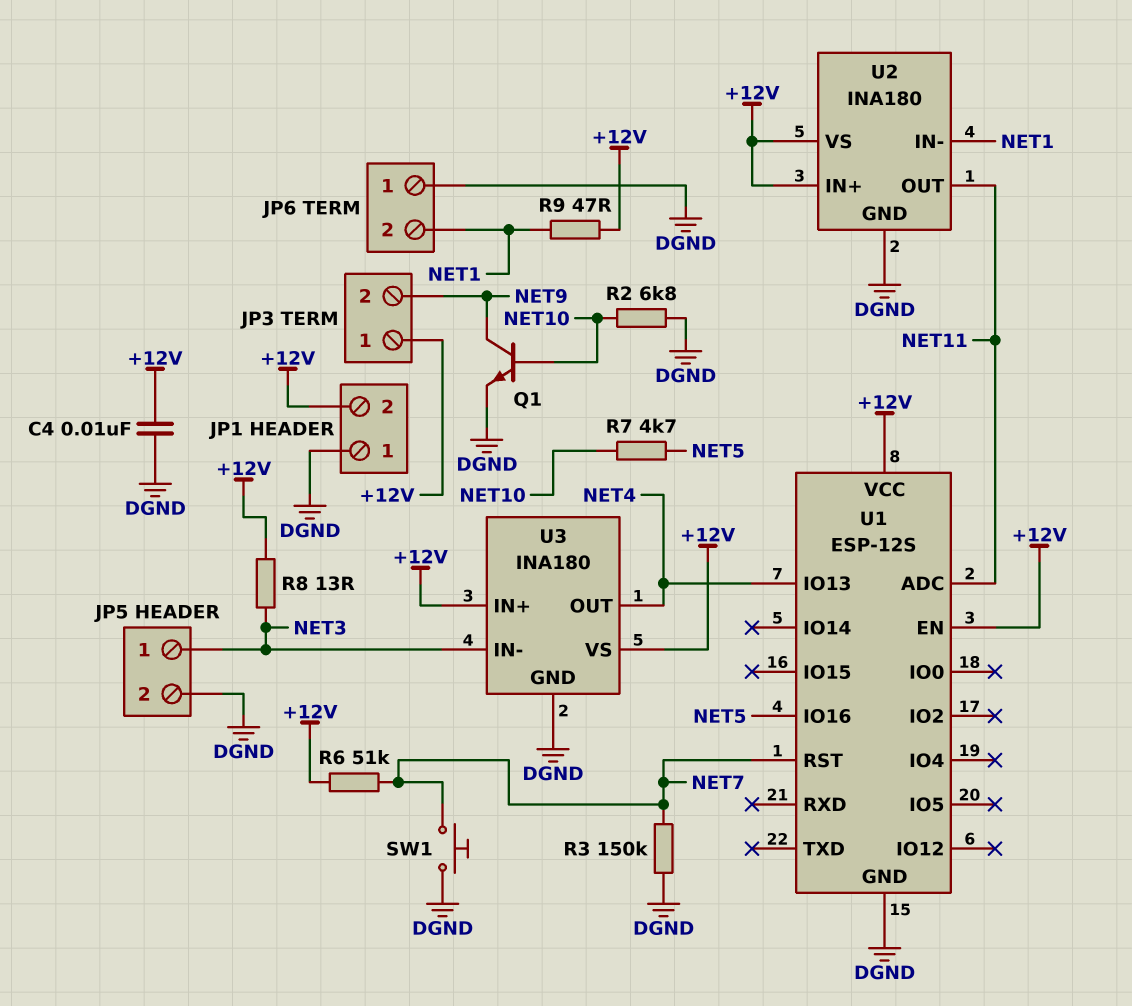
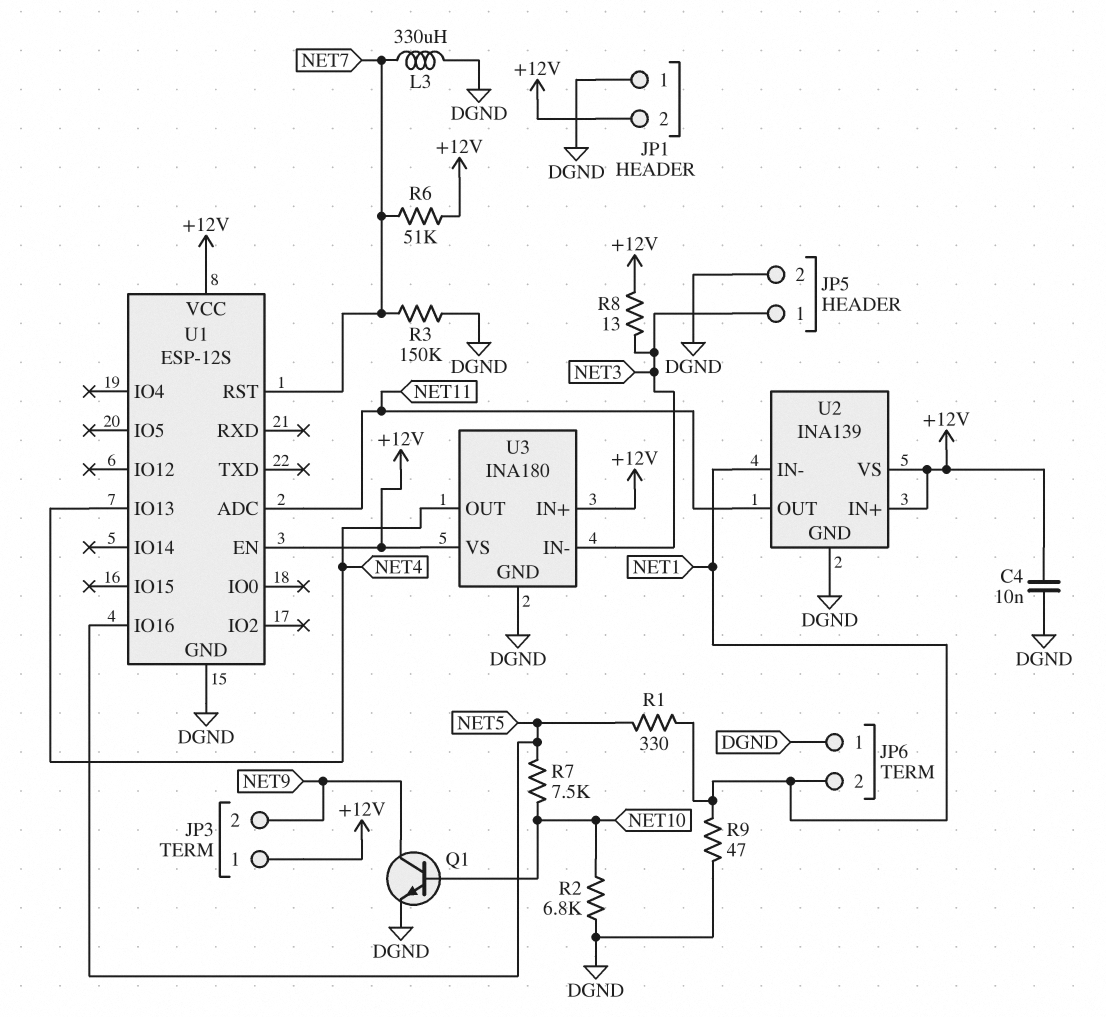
L3: none -> 330uH (DGND, NET7)
R1: none -> 330 (NET1, NET5)
R7: 4.7k (NET5, NET10) -> 7.5k (NET5, NET10)
R9: 47 (+12V, NET1) -> 47 (DGND, NET1)
SW1: button (DGND, NET7) -> none
U2: INA180 -> INA139

